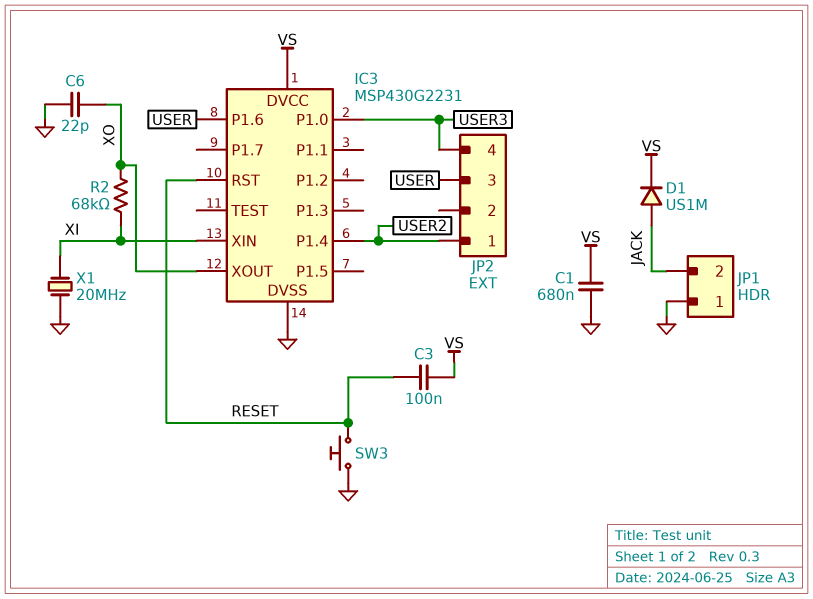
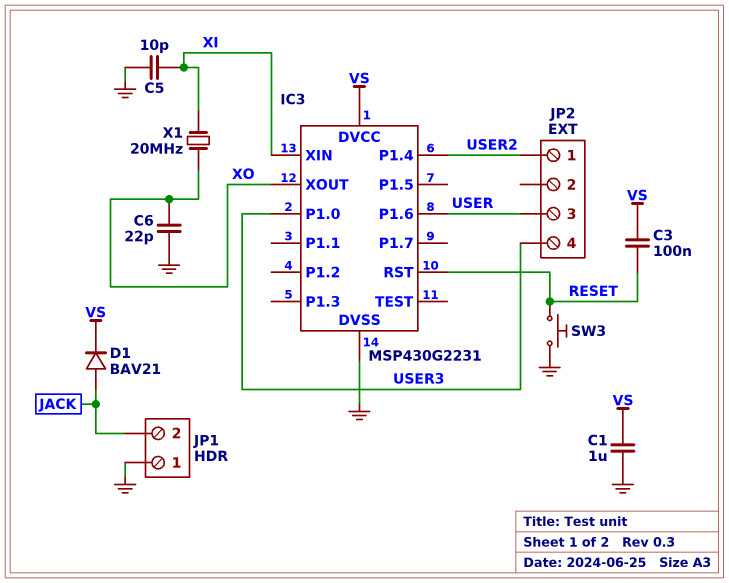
C1: 680nF (GND, VS) -> 1uF (GND, VS)
C5: none -> 10pF (GND, XI)
D1: diode US1M (A JACK, K VS) -> diode BAV21 (A JACK, K VS)
R2: 68k (XI, XO) -> none
X1: 20MHz (GND, XI) -> 20MHz (XI, XO)

